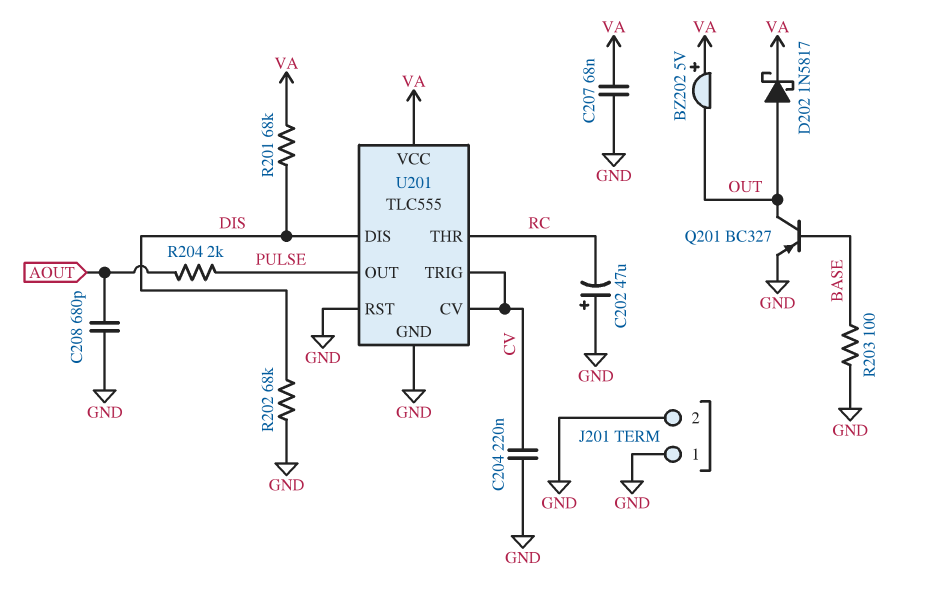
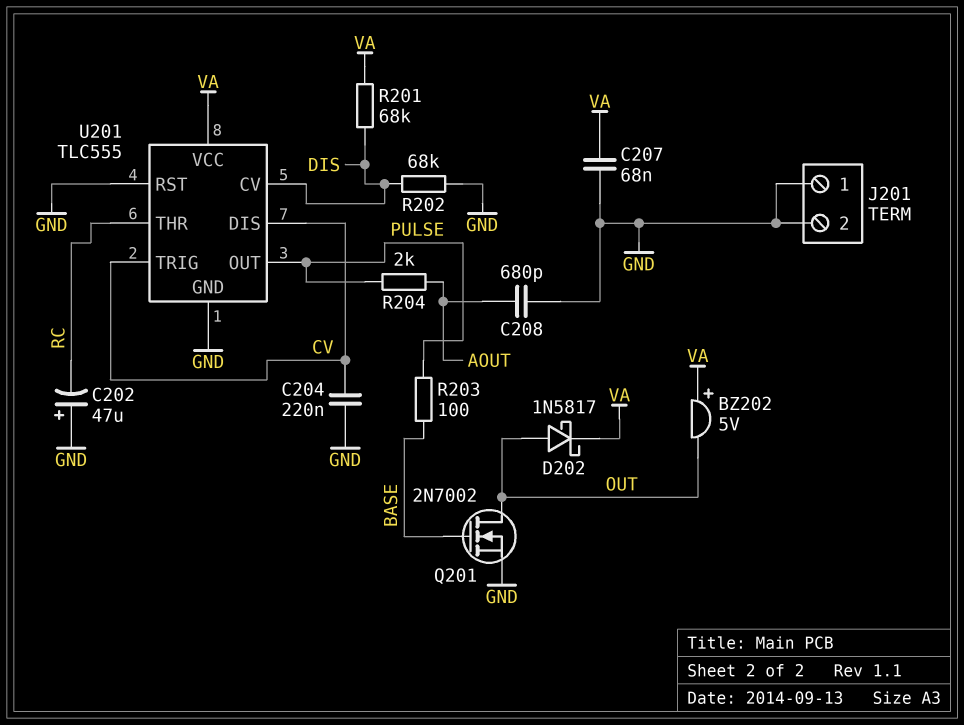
Q201: PNP BC327 (B BASE, C OUT, E GND) -> NMOS 2N7002 (G BASE, D OUT, S GND)
R203: 100 (BASE, GND) -> 100 (BASE, PULSE)
U201 pin CV: CV -> DIS
U201 pin DIS: DIS -> CV

